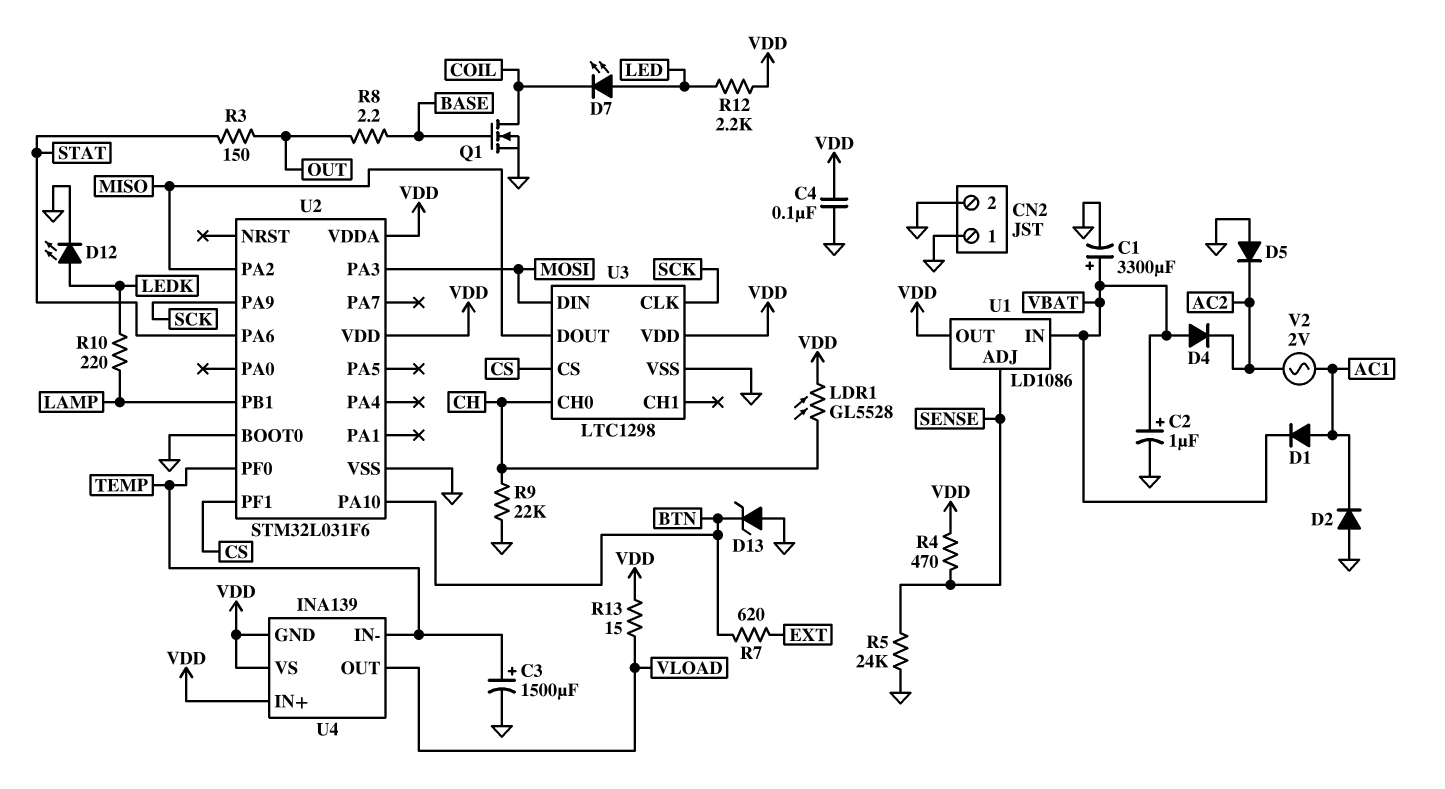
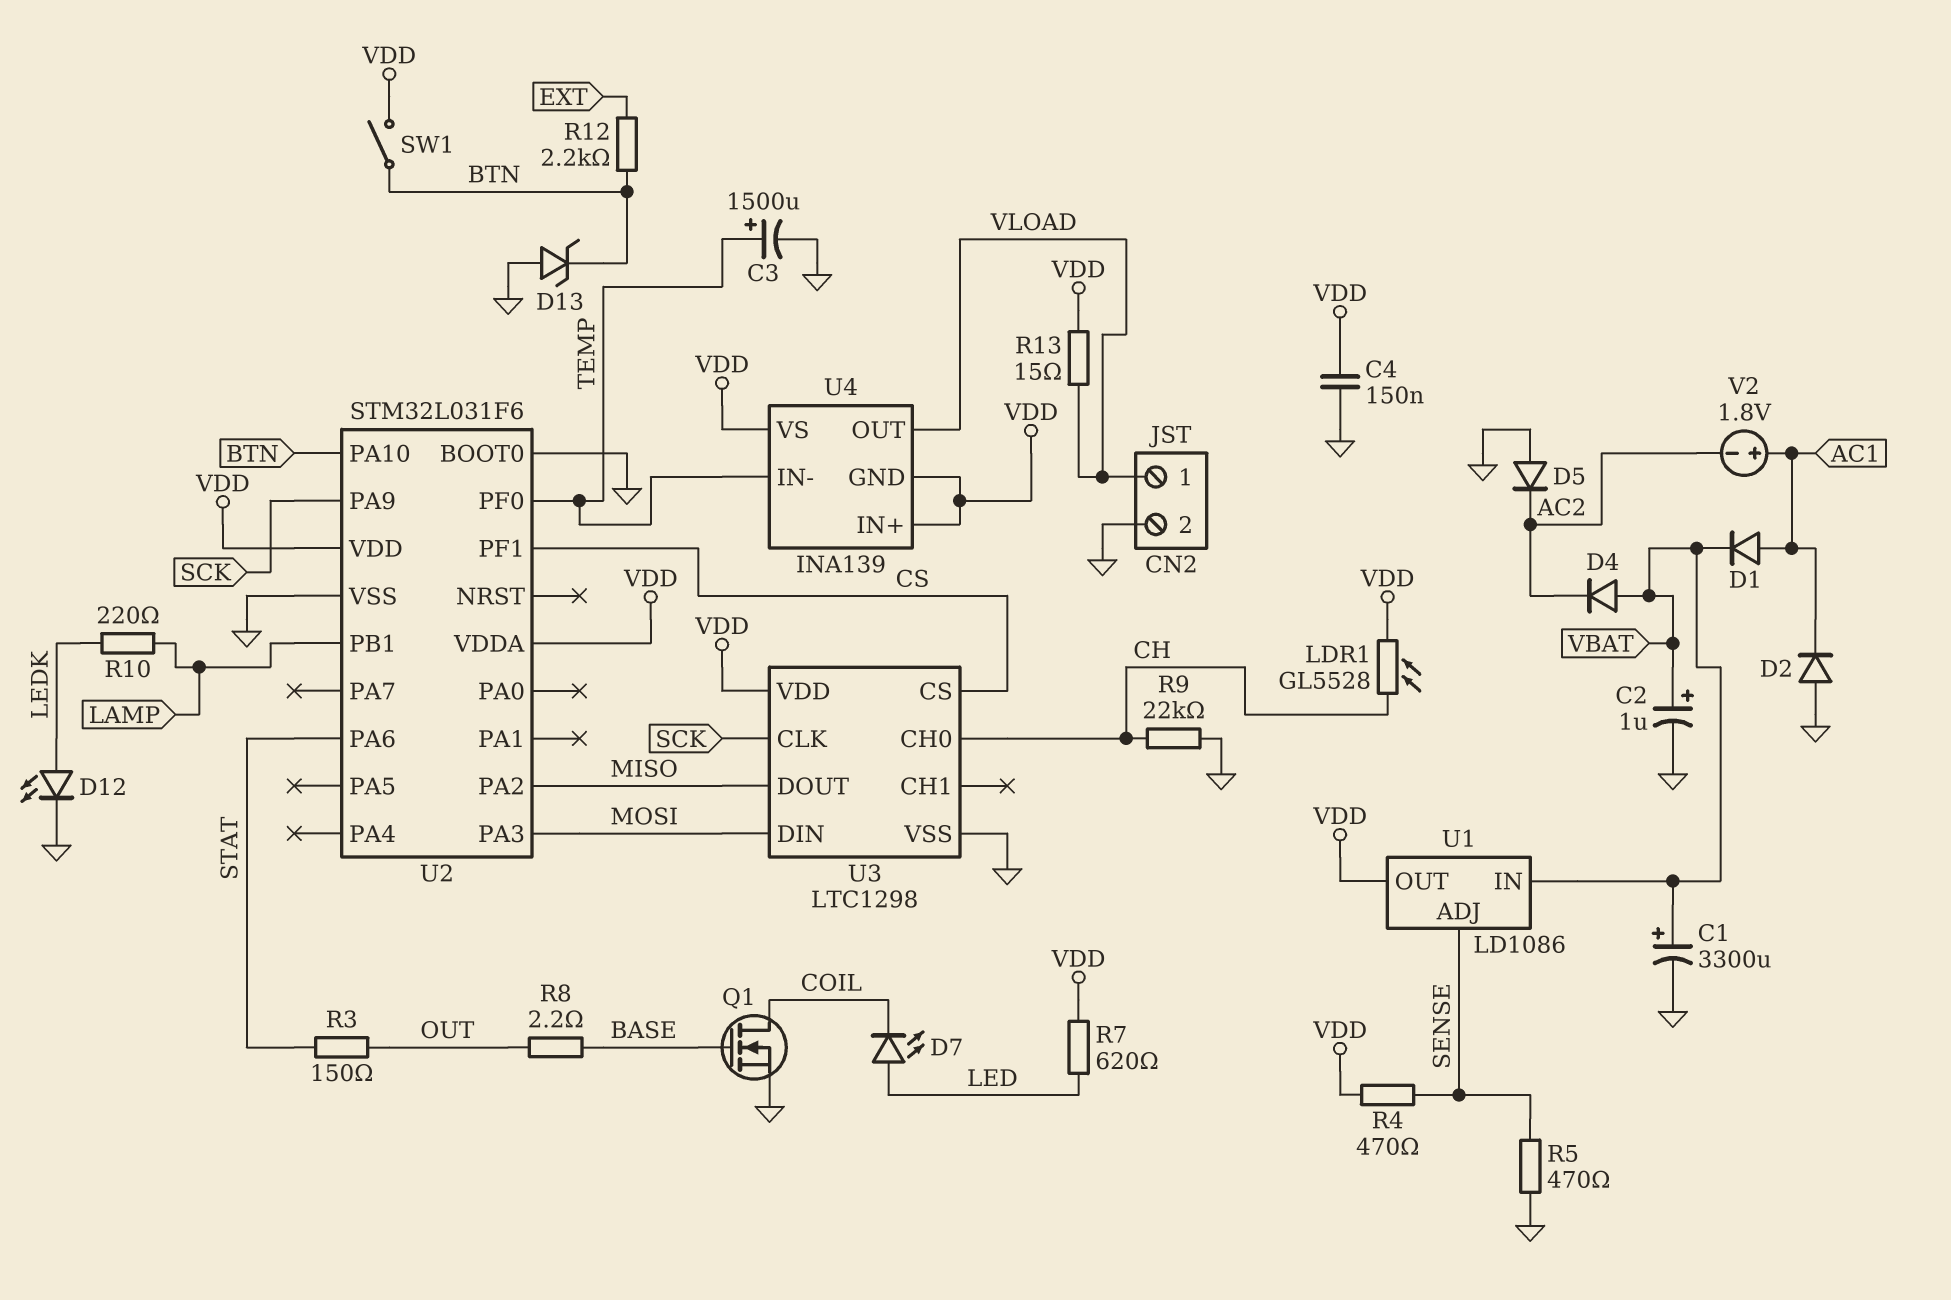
C4: 100nF (GND, VDD) -> 150nF (GND, VDD)
CN2 pin 1: GND -> VLOAD
R5: 24k (GND, SENSE) -> 470 (GND, SENSE)
R7: 620 (BTN, EXT) -> 620 (LED, VDD)
R12: 2.2k (LED, VDD) -> 2.2k (BTN, EXT)
SW1: none -> switch (BTN, VDD)
V2: AC 2V (AC1, AC2) -> 1.8V (plus AC1, minus AC2)

